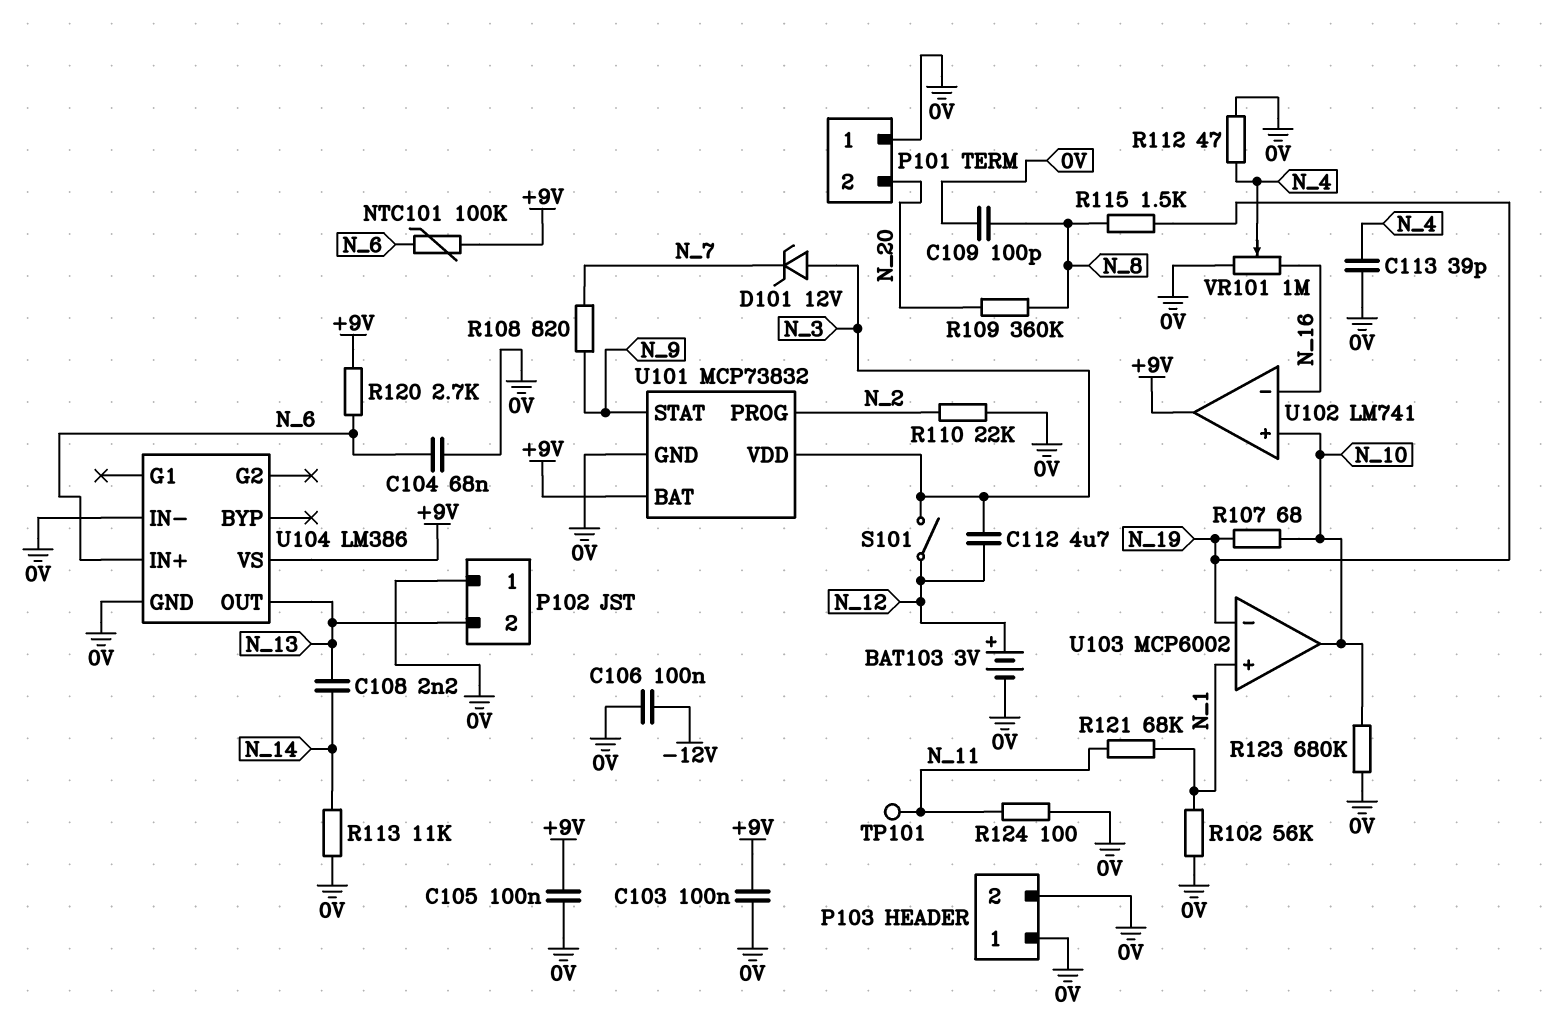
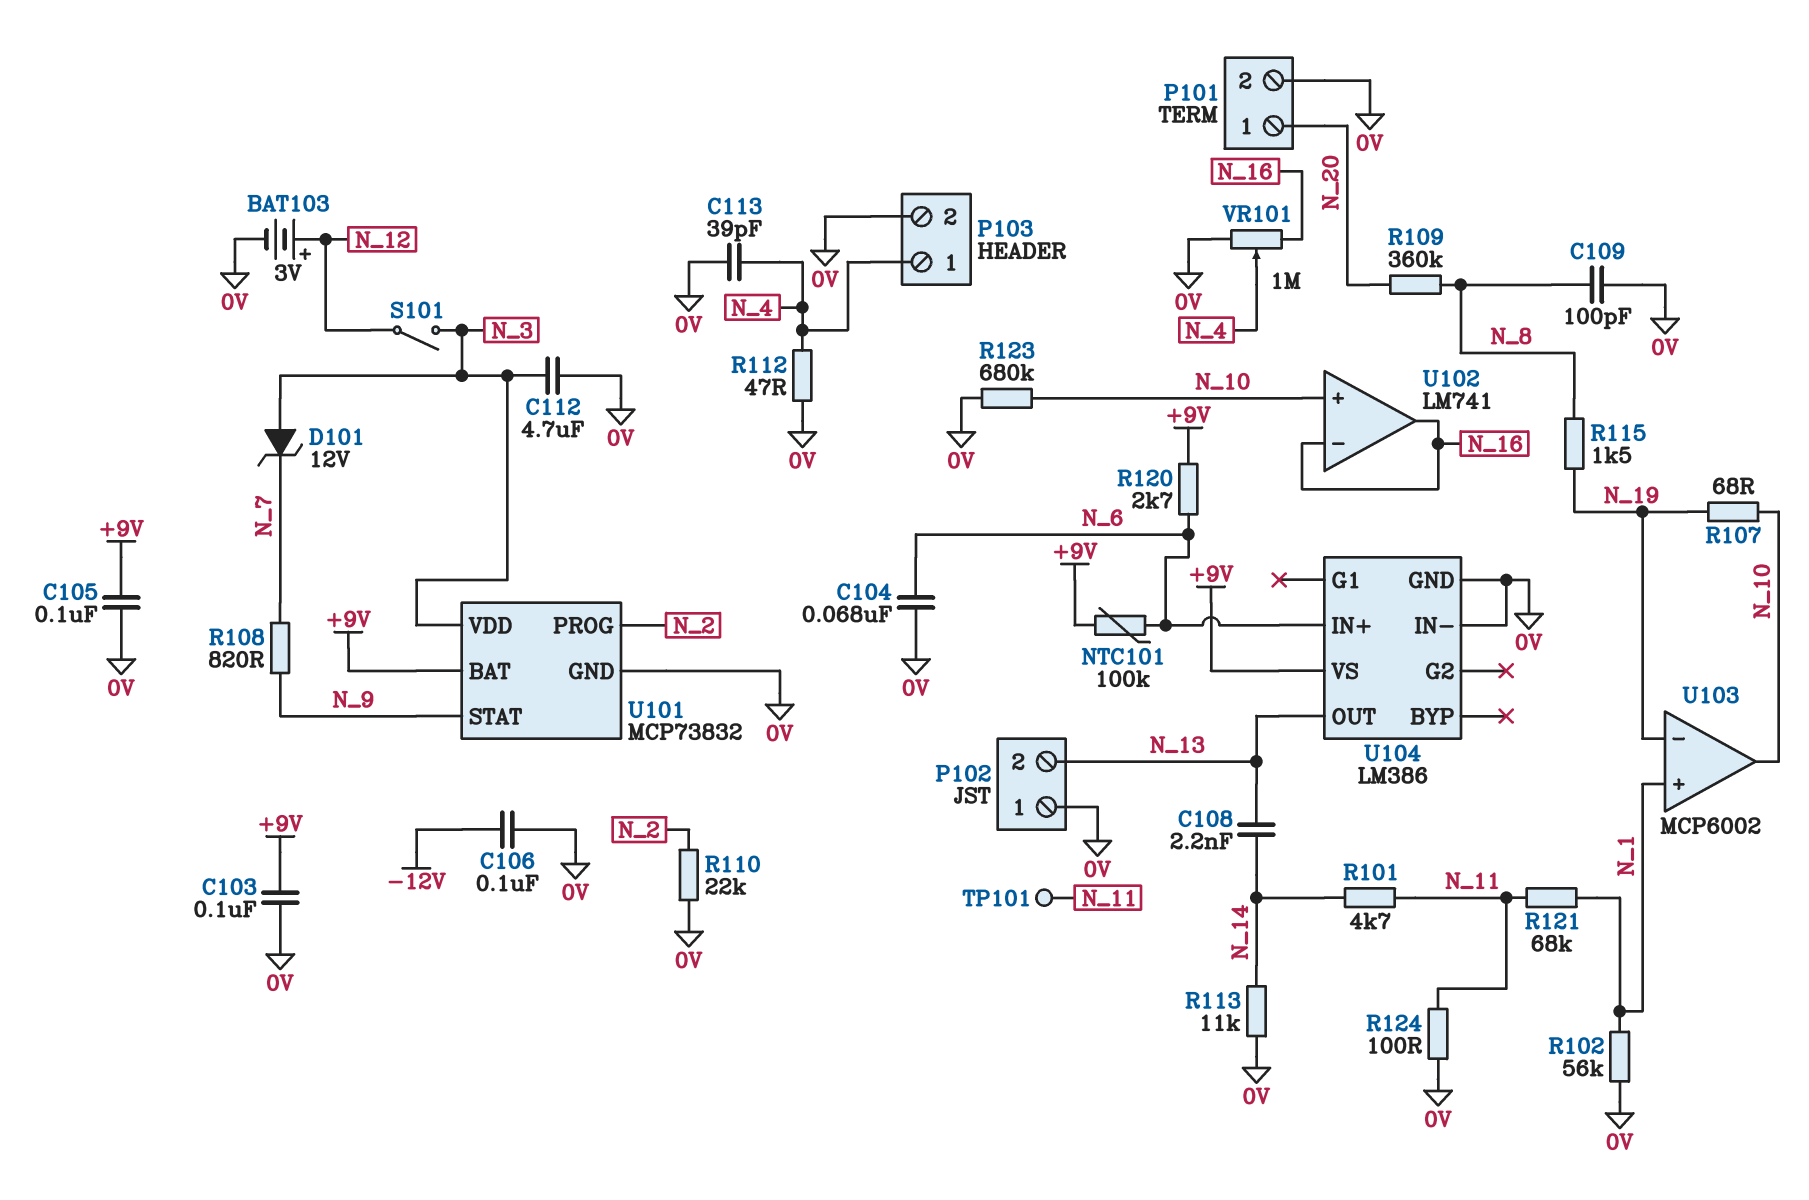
C112: 4.7uF (N_3, N_12) -> 4.7uF (0V, N_3)
P101 pin 1: 0V -> N_20
P101 pin 2: N_20 -> 0V
P103 pin 1: 0V -> N_4
R101: none -> 4.7k (N_11, N_14)
U102 pin out: +9V -> N_16

